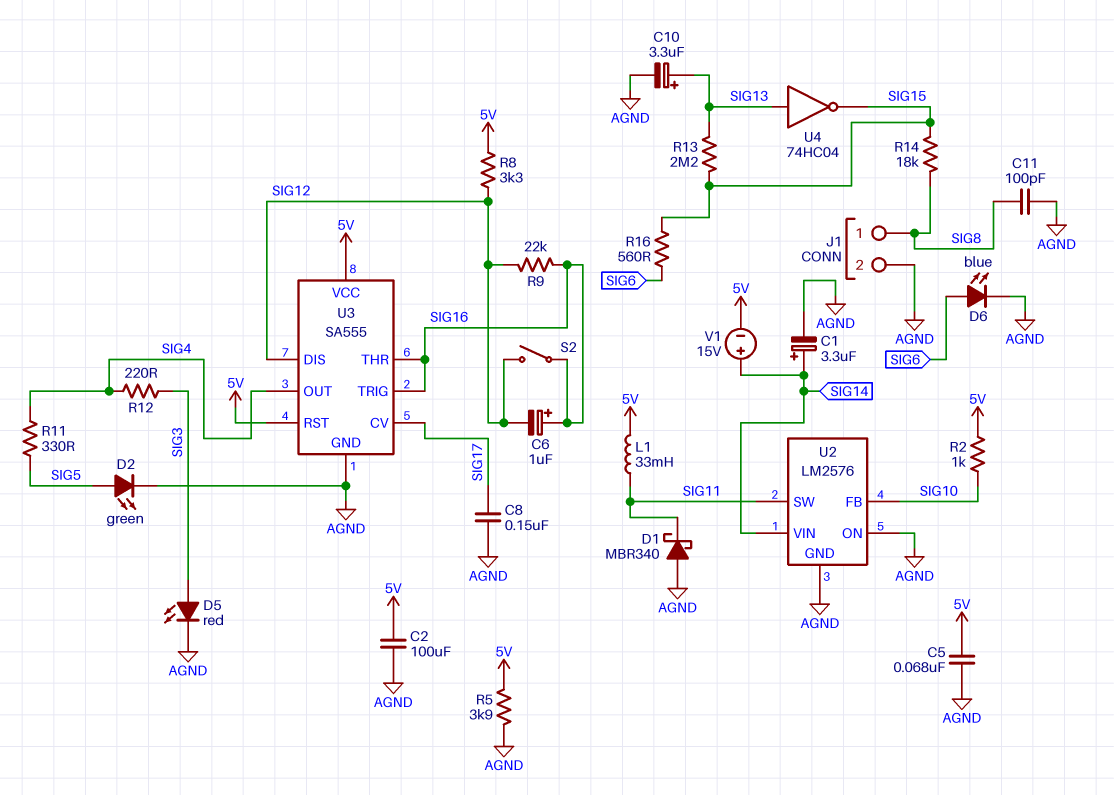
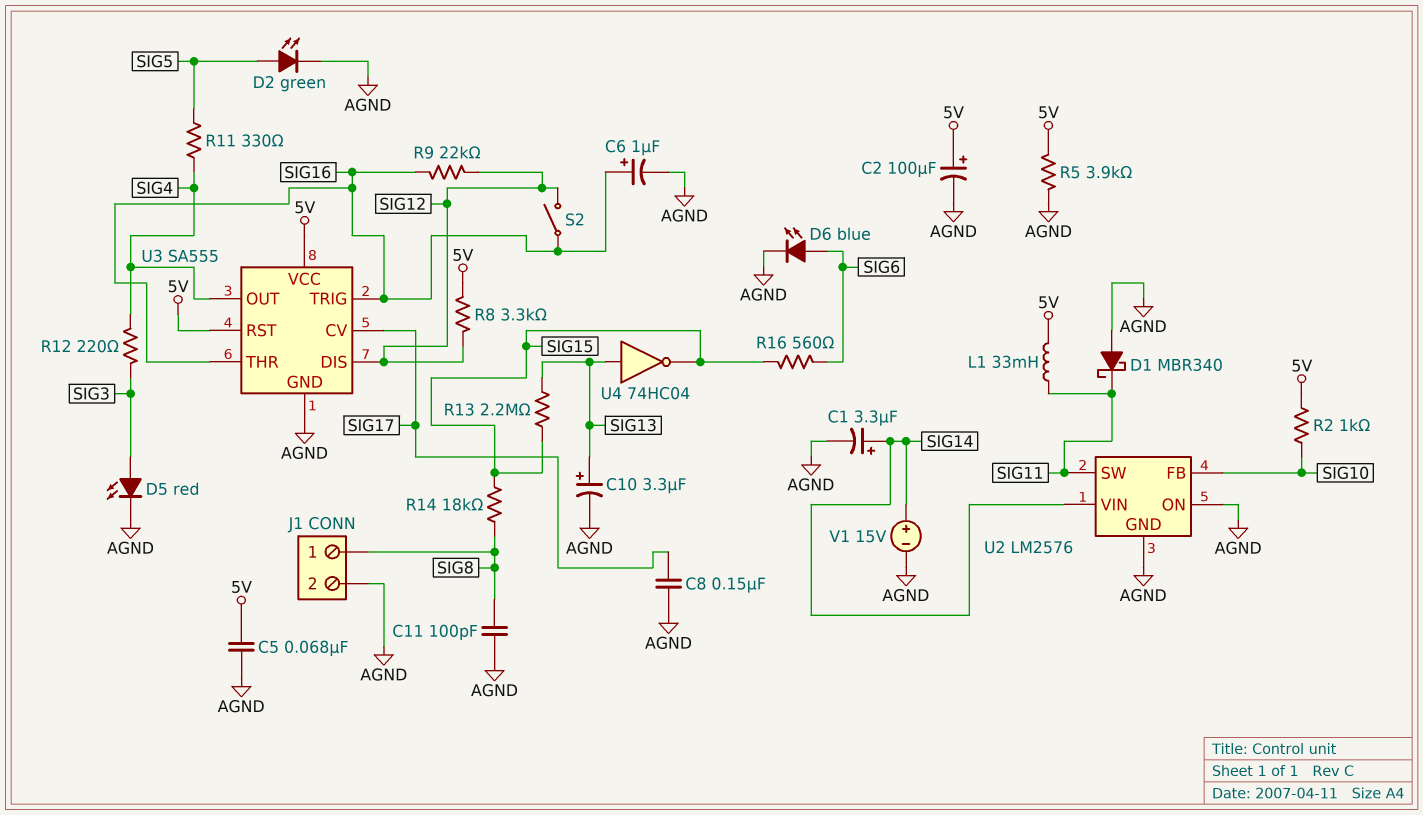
C2: 100uF (5V, AGND) -> 100uF (plus 5V, minus AGND)
C6: 1uF (plus SIG16, minus SIG12) -> 1uF (plus SIG16, minus AGND)
V1: 15V (plus SIG14, minus 5V) -> 15V (plus SIG14, minus AGND)

